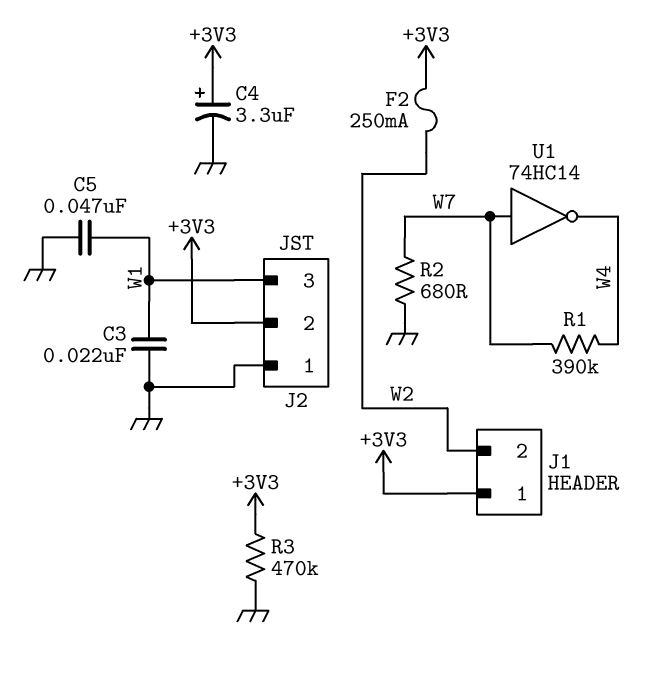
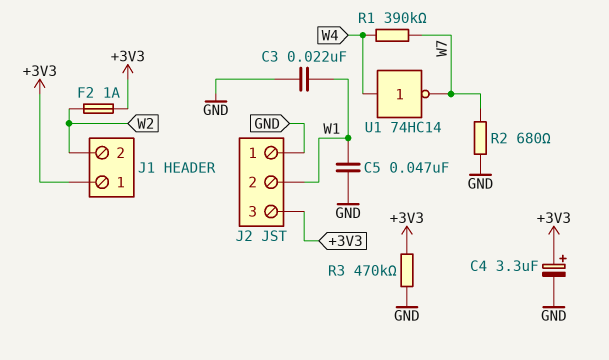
F2: 250mA (+3V3, W2) -> 1A (+3V3, W2)
J2 pin 2: +3V3 -> W1
J2 pin 3: W1 -> +3V3
U1: NOT 74HC14 (in W7, out W4) -> NOT 74HC14 (in W4, out W7)

